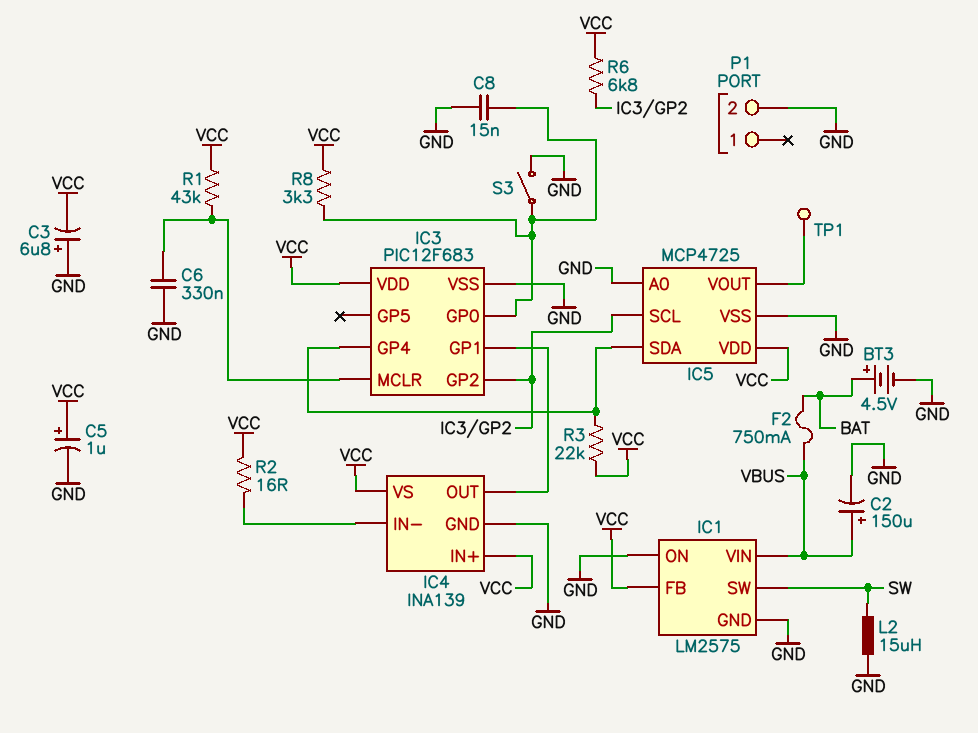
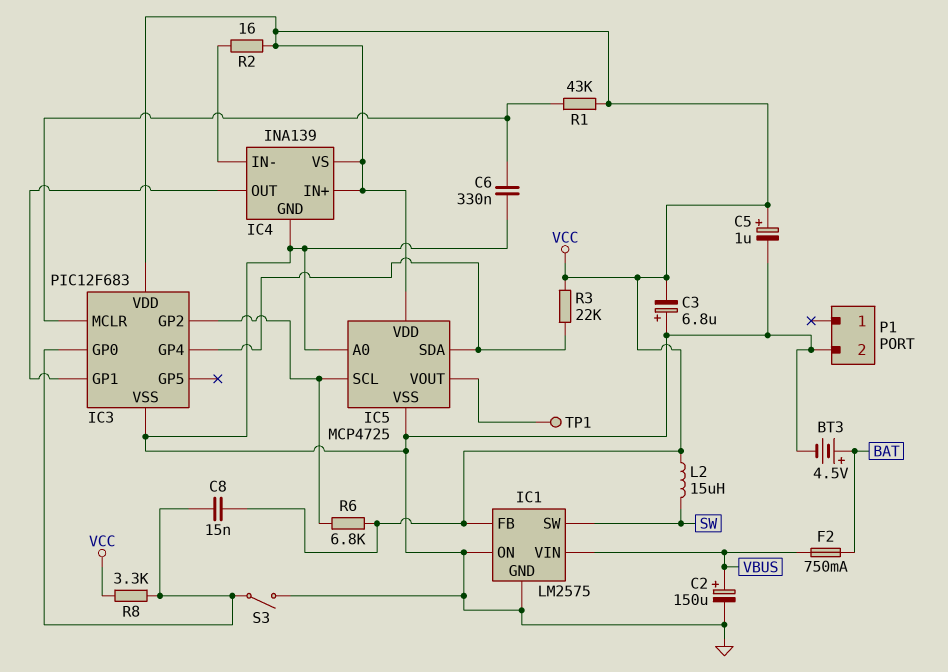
C8: 15nF (GND, IC3/GP0) -> 15nF (IC3/GP0, VCC)
L2: 15uH (GND, SW) -> 15uH (SW, VCC)

